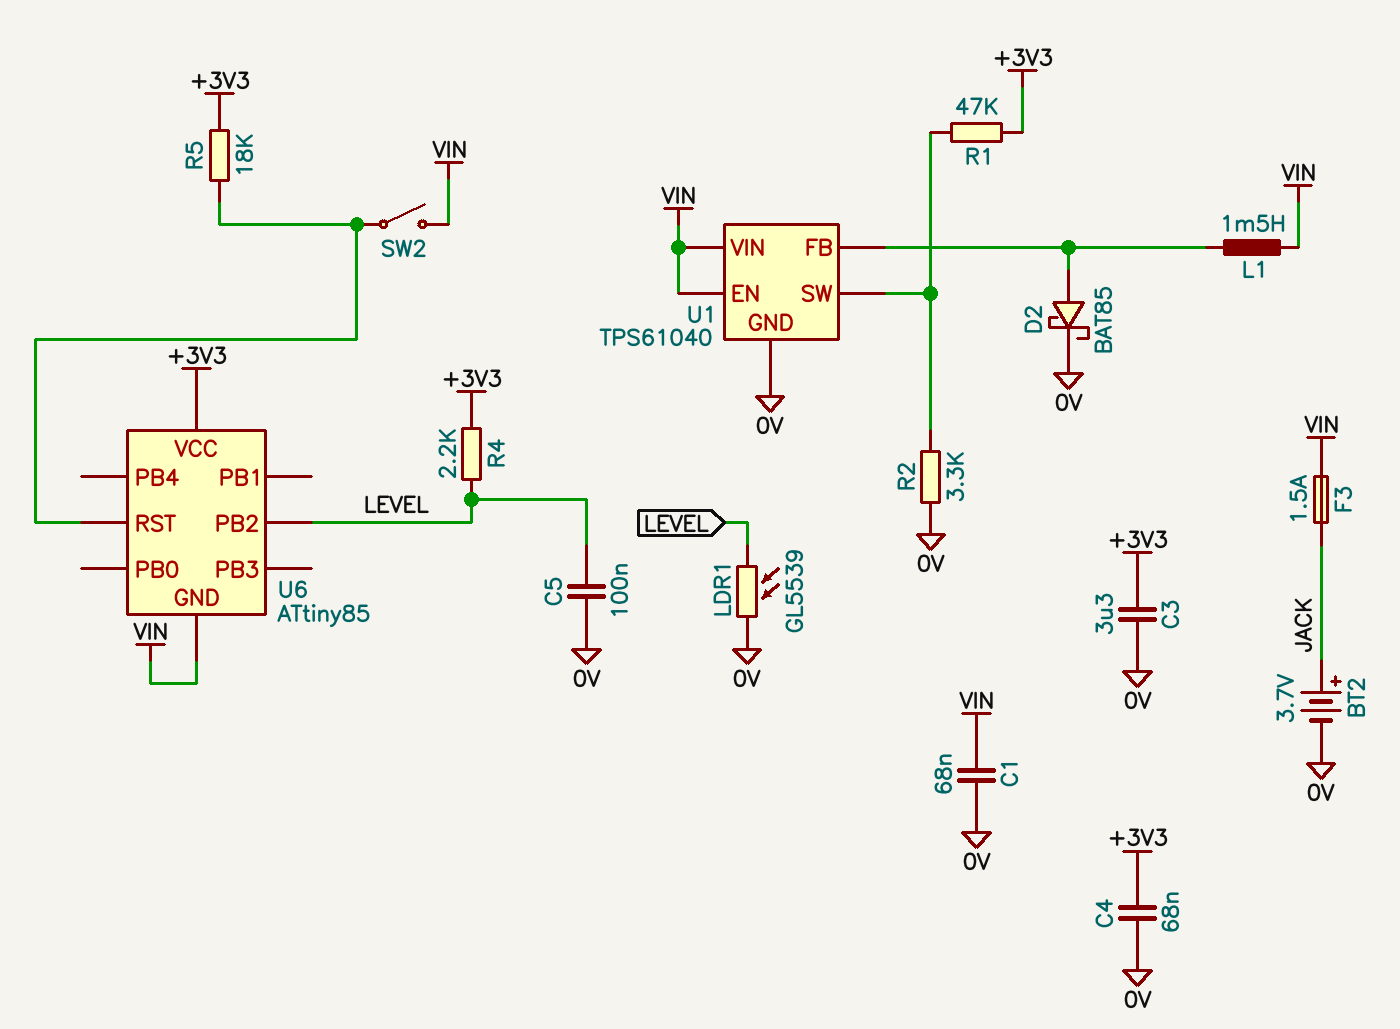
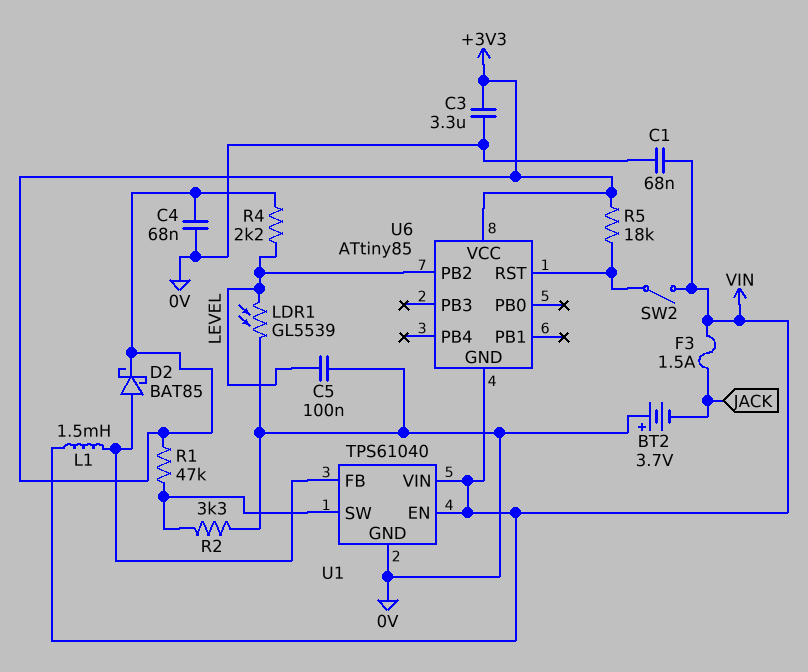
BT2: 3.7V (plus JACK, minus 0V) -> 3.7V (plus 0V, minus JACK)
D2: schottky BAT85 (A U1/FB, K 0V) -> schottky BAT85 (A U1/FB, K +3V3)

